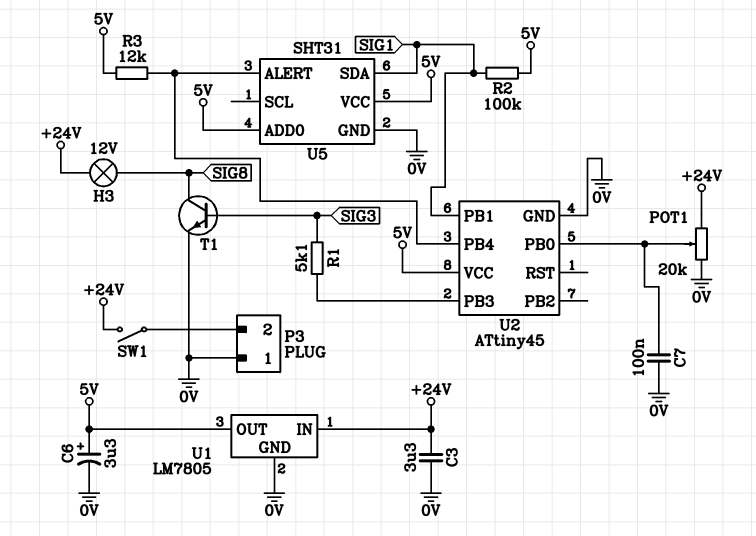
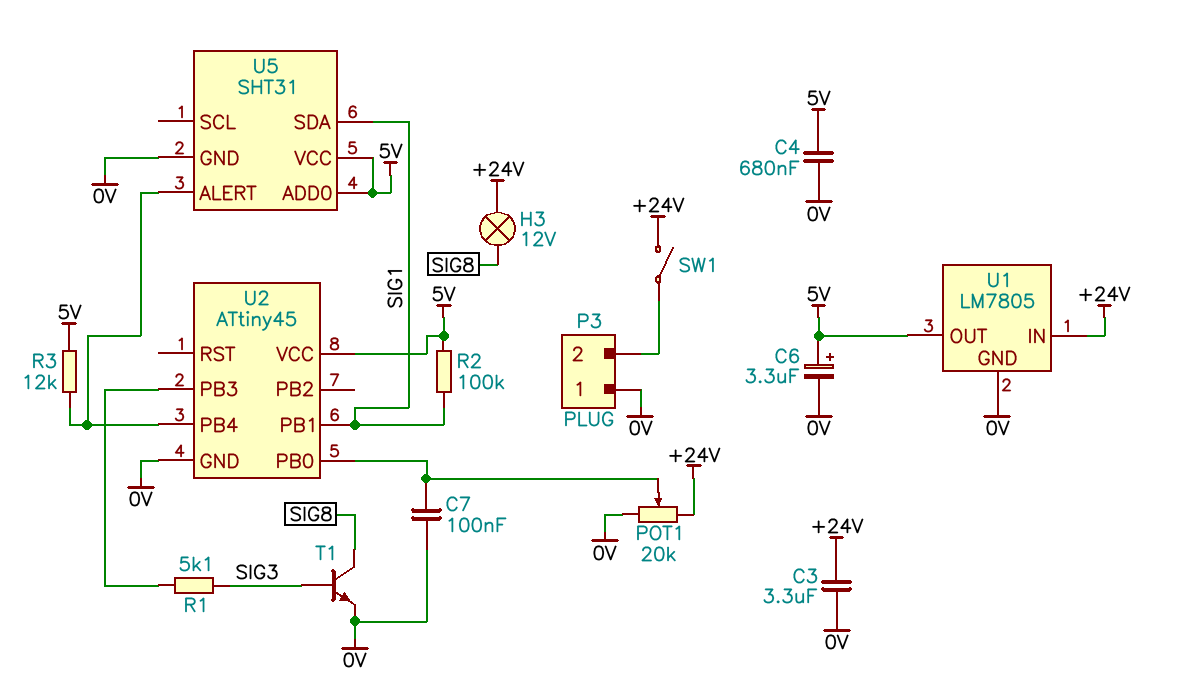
C4: none -> 680nF (0V, 5V)

